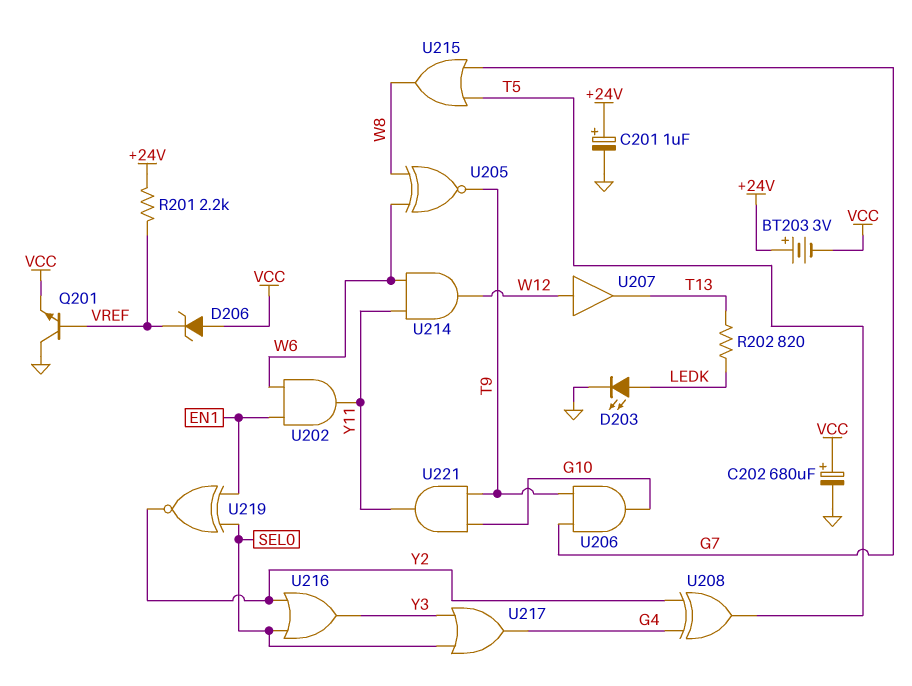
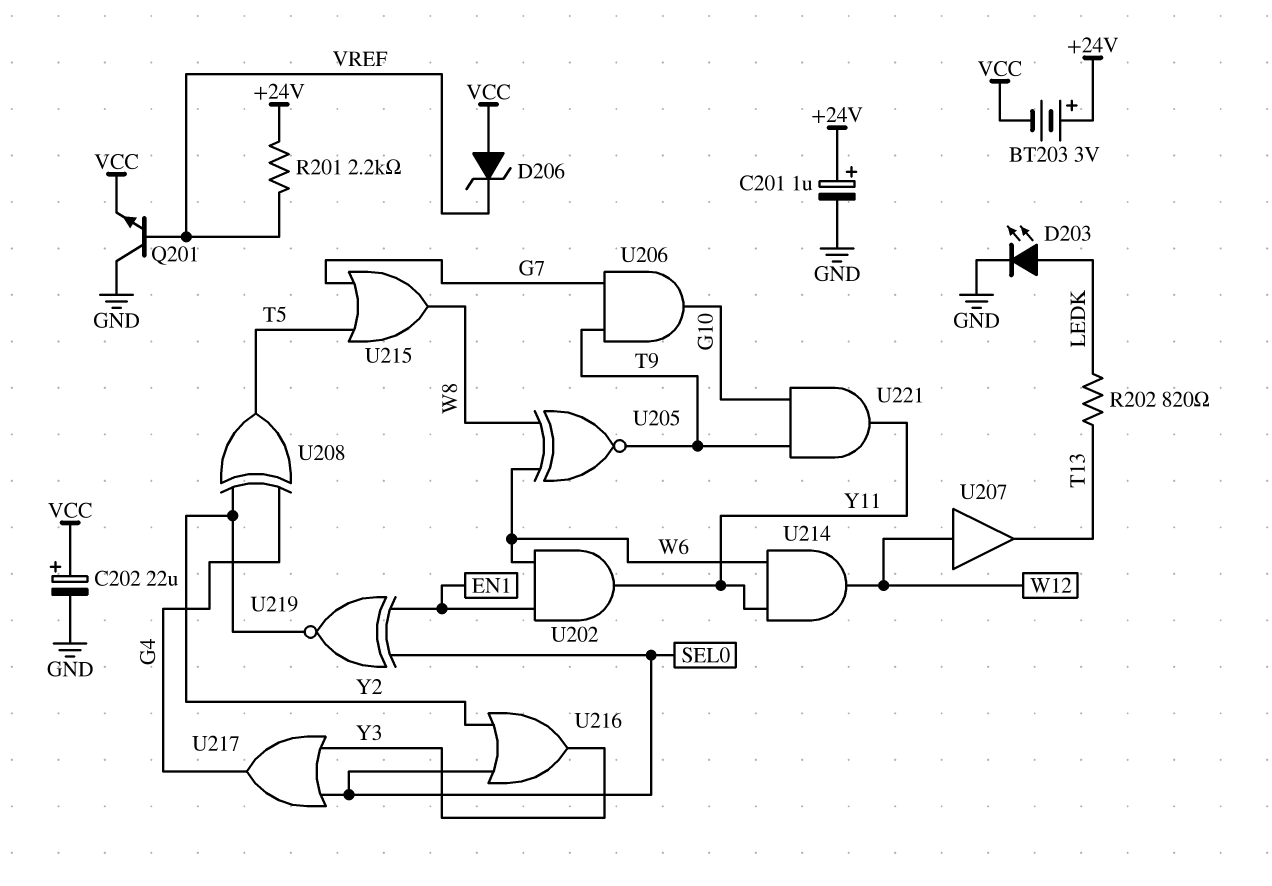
C202: 680uF (plus VCC, minus GND) -> 22uF (plus VCC, minus GND)

